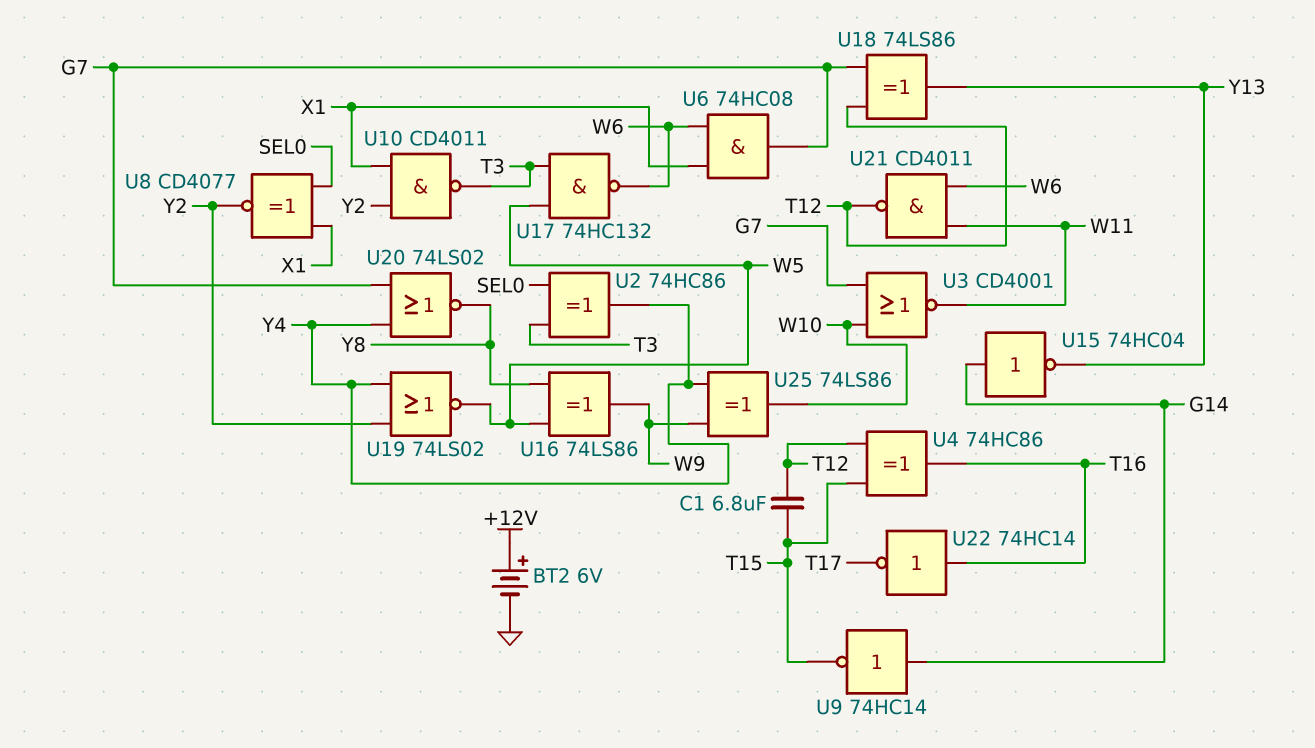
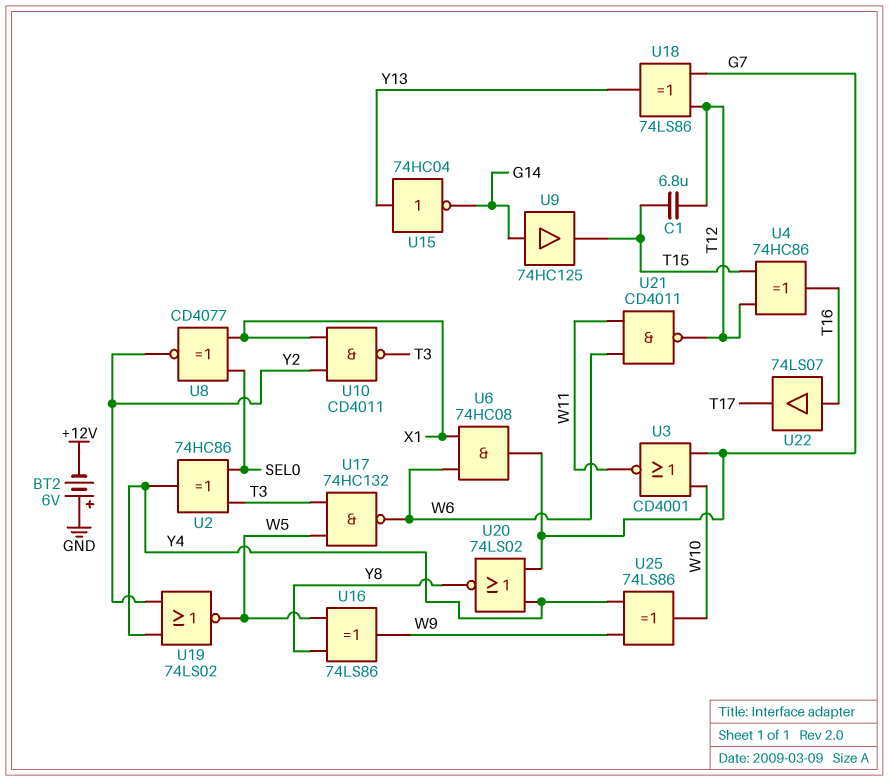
BT2: 6V (plus +12V, minus GND) -> 6V (plus GND, minus +12V)
U9: NOT 74HC14 (in G14, out T15) -> buffer 74HC125 (in G14, out T15)
U15: NOT 74HC04 (in G14, out Y13) -> NOT 74HC04 (in Y13, out G14)
U22: NOT 74HC14 (in T16, out T17) -> buffer 74LS07 (in T16, out T17)

